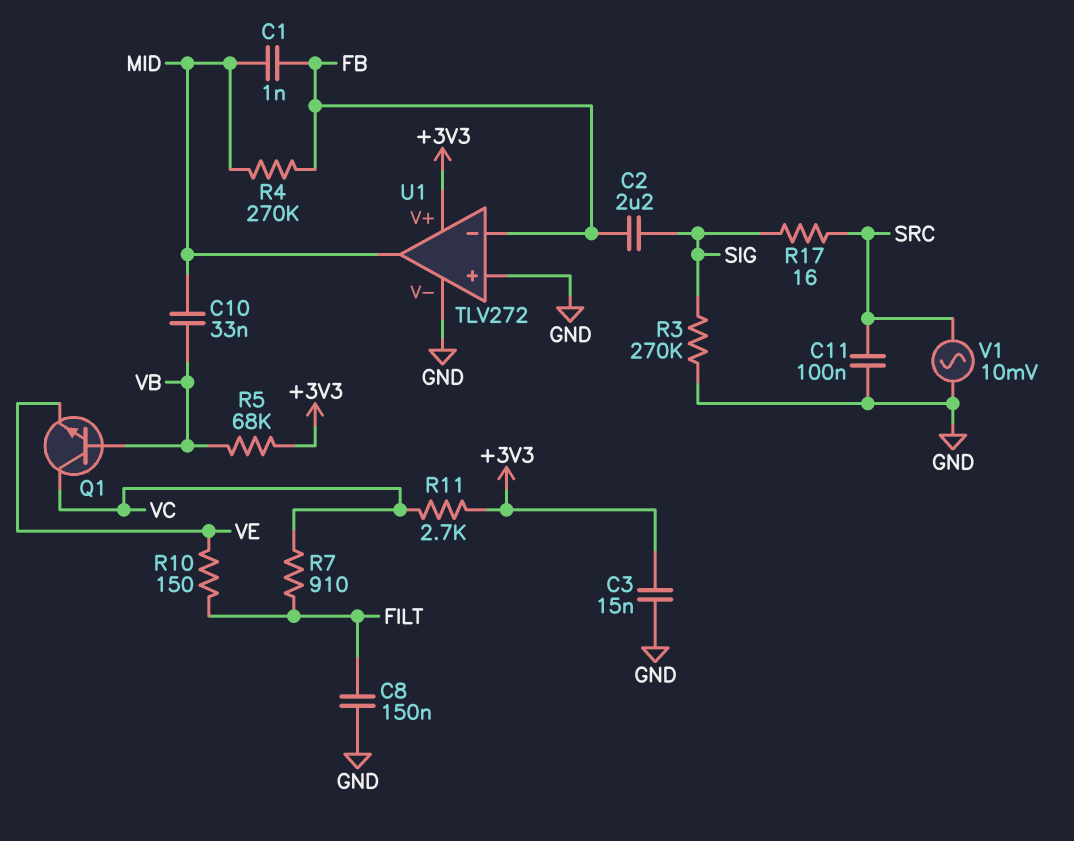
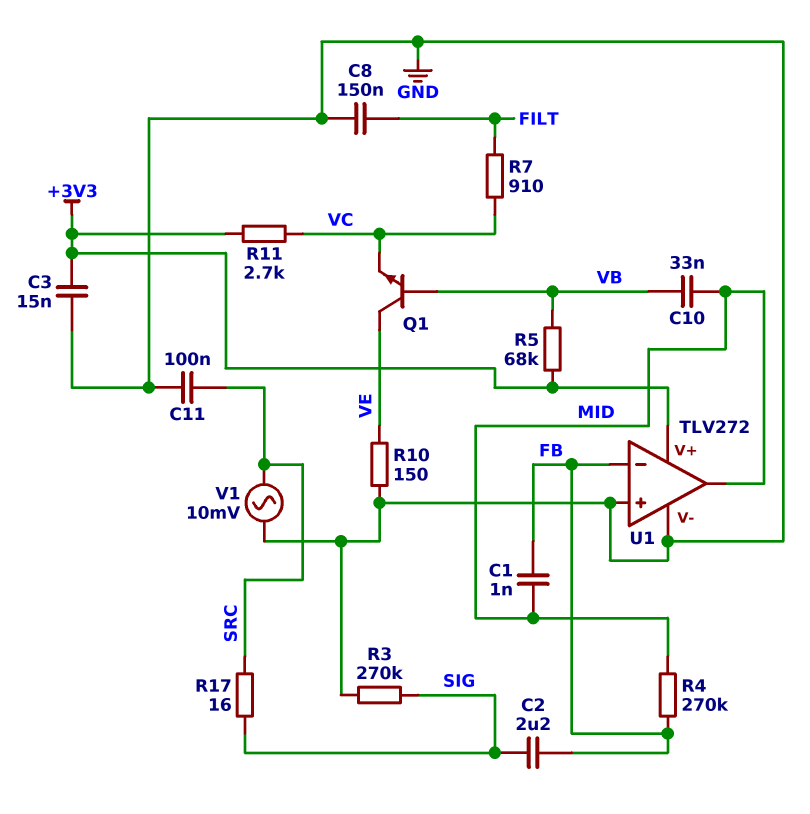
Q1: NPN (B VB, C VC, E VE) -> NPN (B VB, C VE, E VC)
R10: 150 (FILT, VE) -> 150 (GND, VE)

